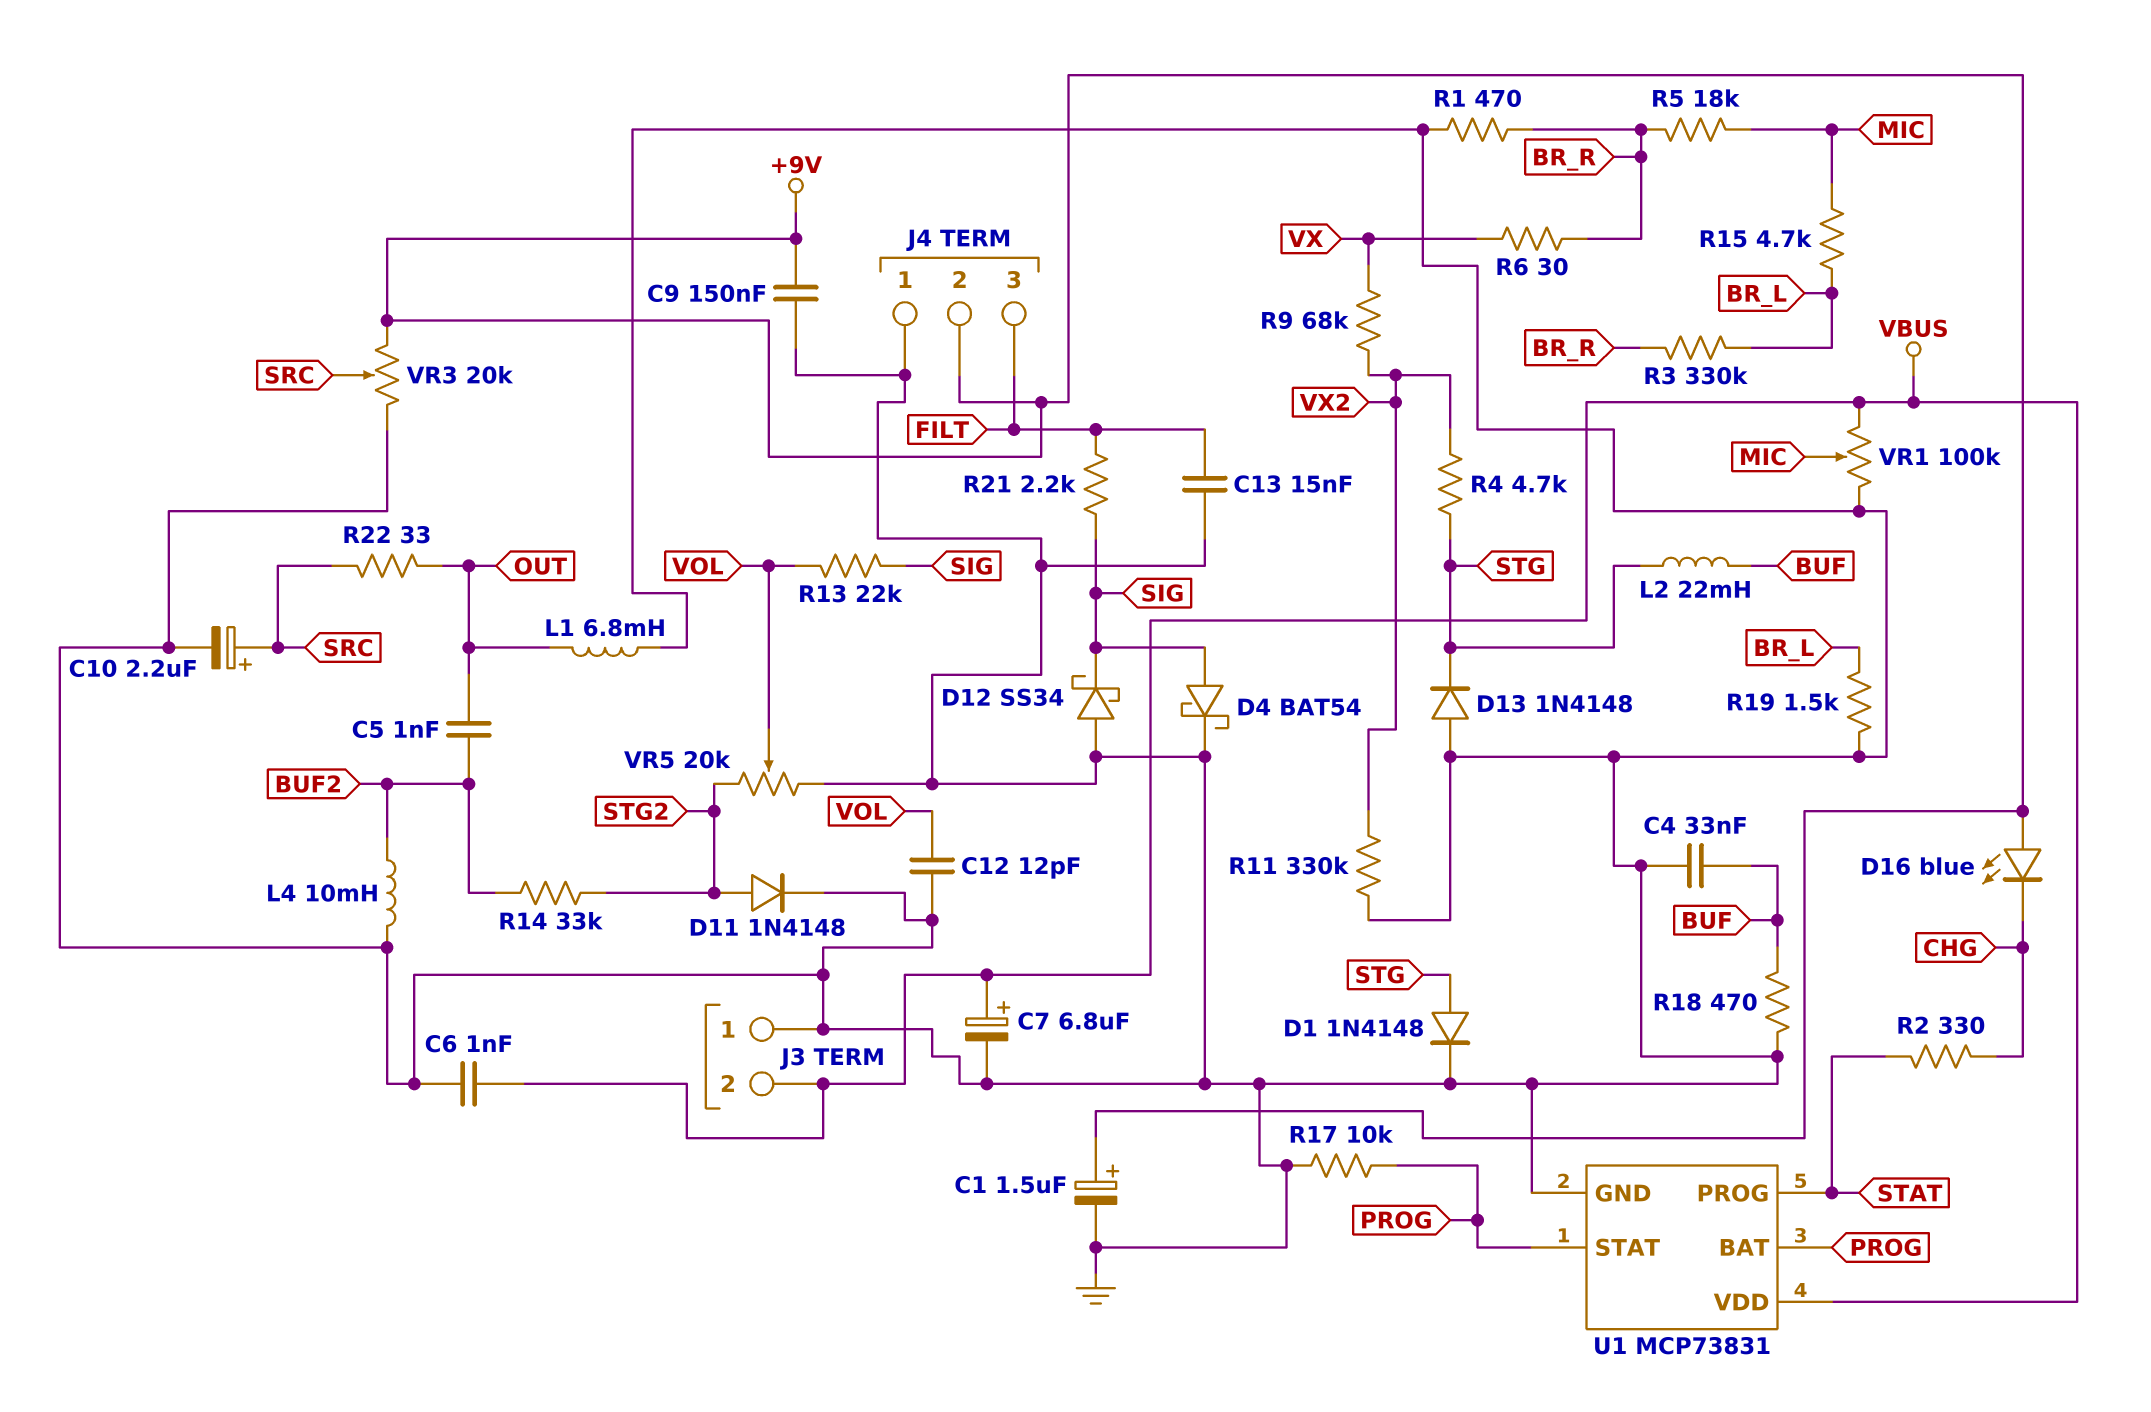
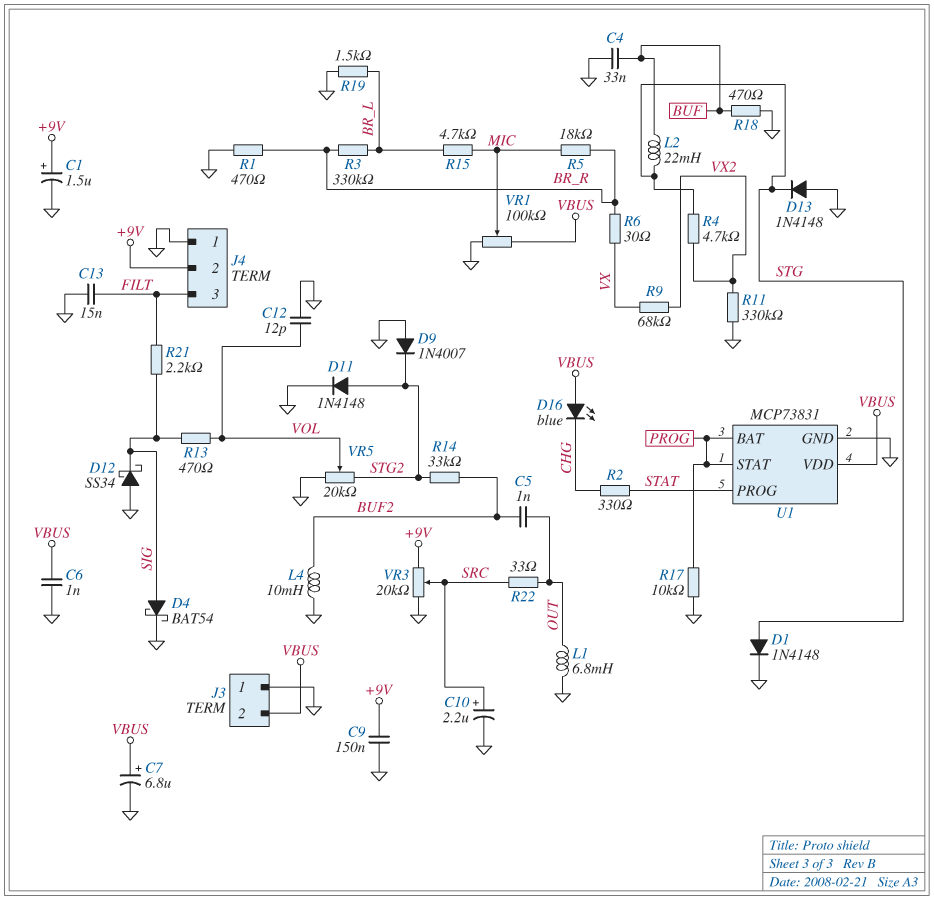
D9: none -> diode 1N4007 (A GND, K STG2)
D16: LED blue (A +9V, K CHG) -> LED blue (A VBUS, K CHG)
R13: 22k (SIG, VOL) -> 470 (SIG, VOL)

